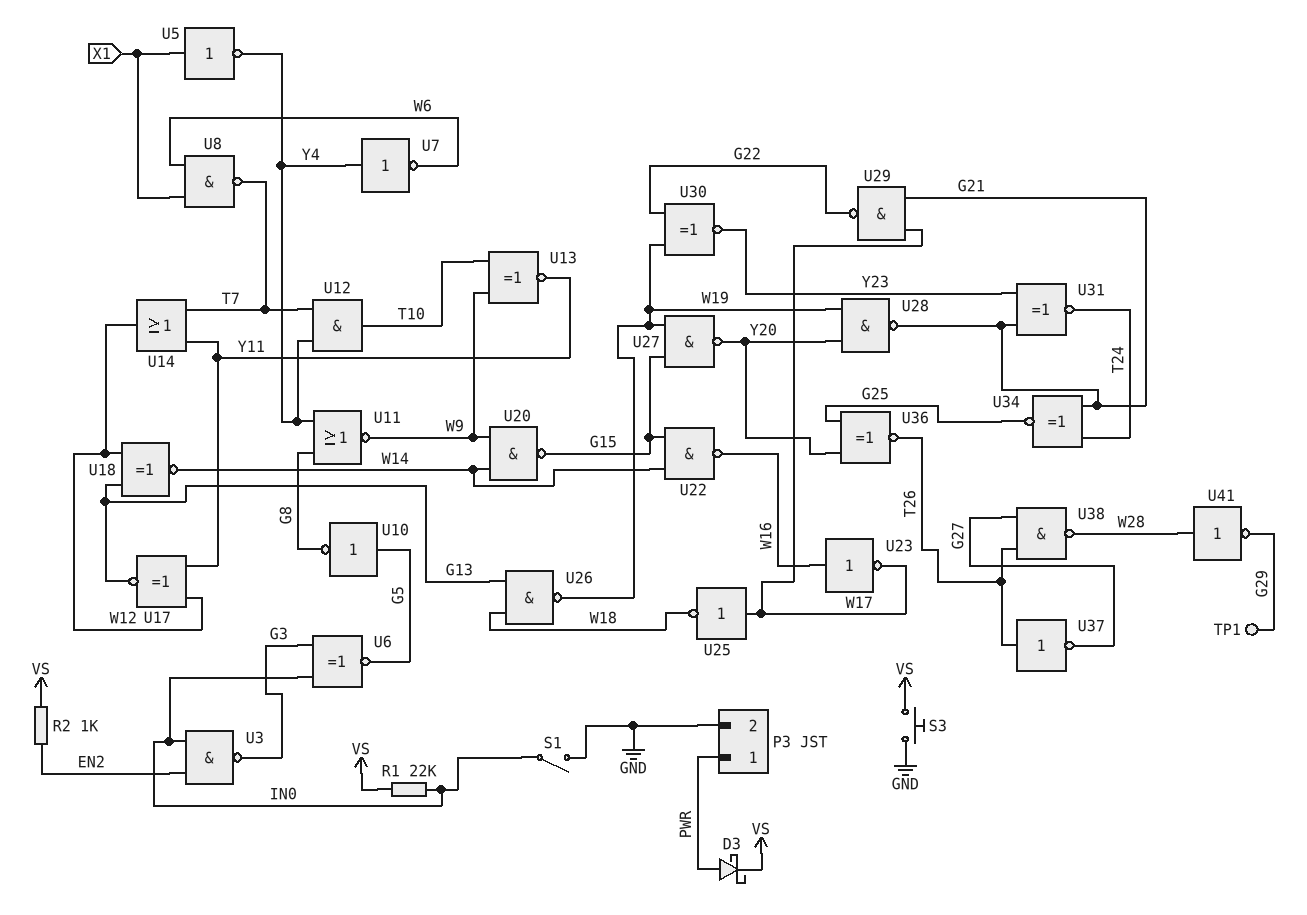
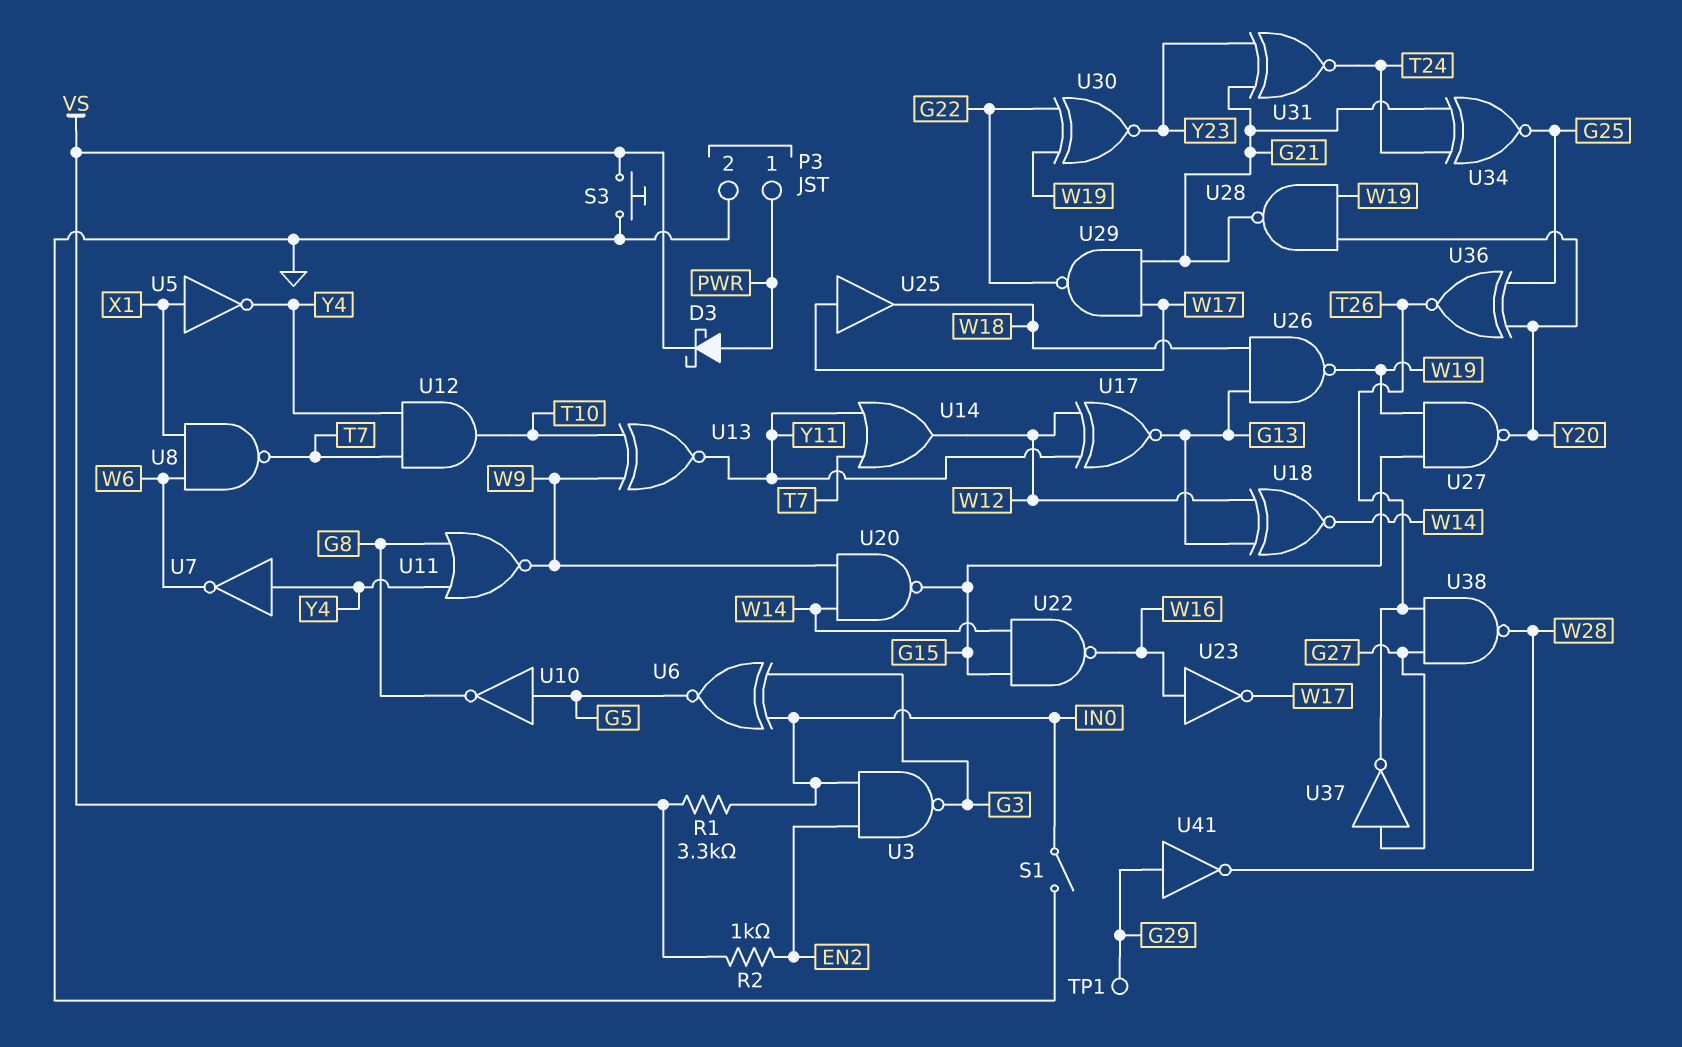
R1: 22k (IN0, VS) -> 3.3k (IN0, VS)
U25: NOT (in W17, out W18) -> buffer (in W17, out W18)
U37: NOT (in T26, out G27) -> NOT (in G27, out T26)
U41: NOT (in W28, out G29) -> NOT (in G29, out W28)

